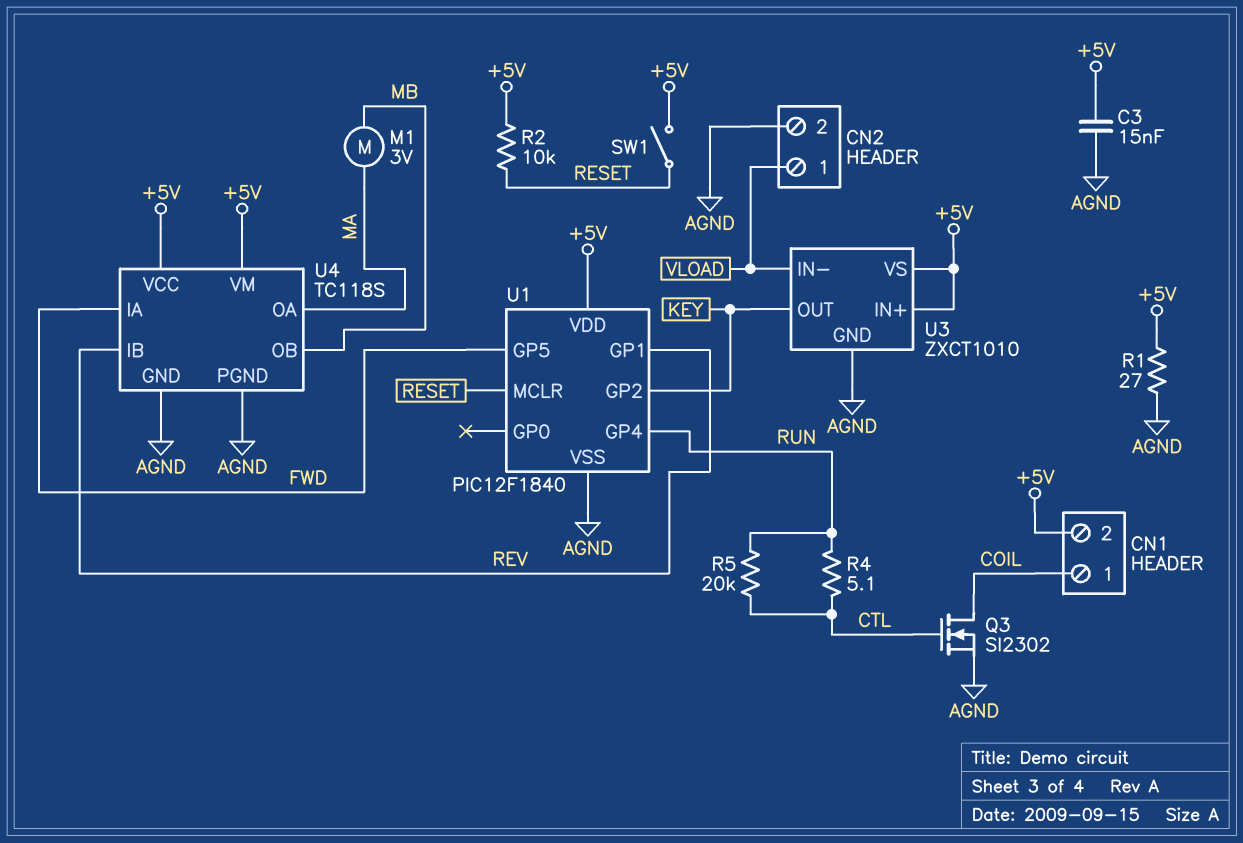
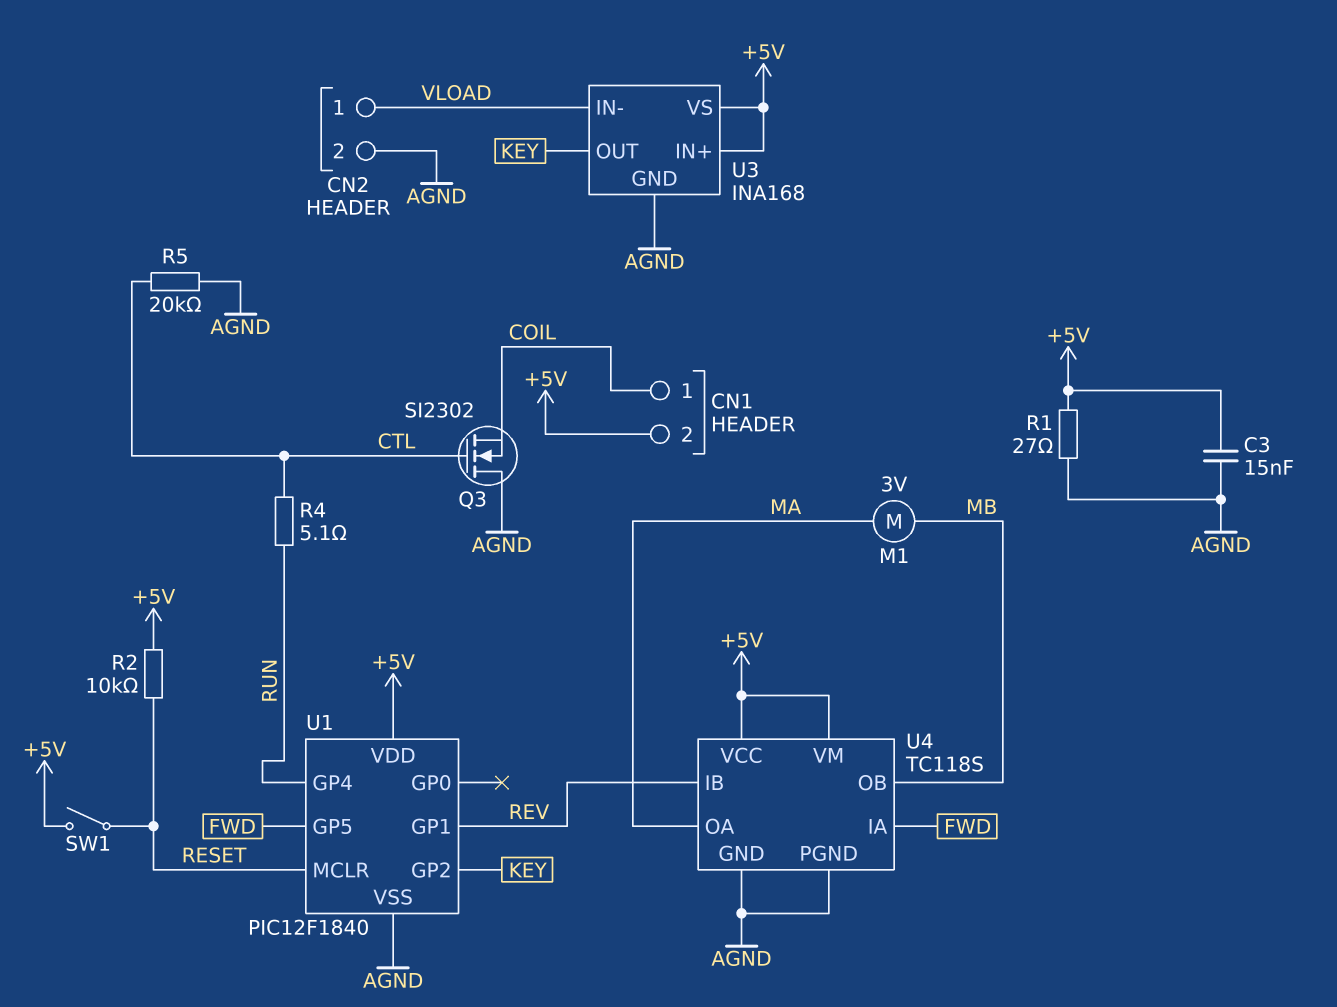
Q3: NMOS SI2302 (G CTL, D COIL, S AGND) -> NMOS SI2302 (G CTL, D AGND, S COIL)
R5: 20k (CTL, RUN) -> 20k (AGND, CTL)
U3: ZXCT1010 -> INA168

